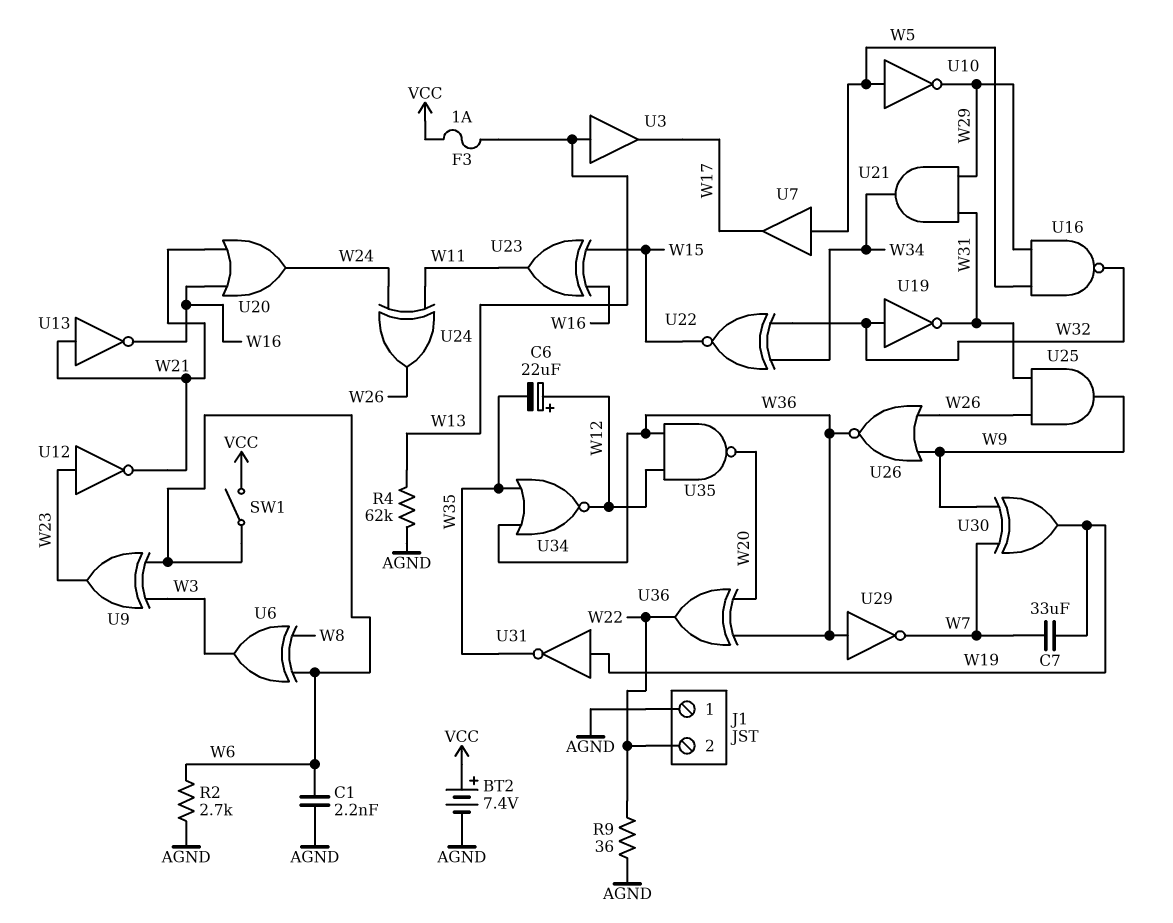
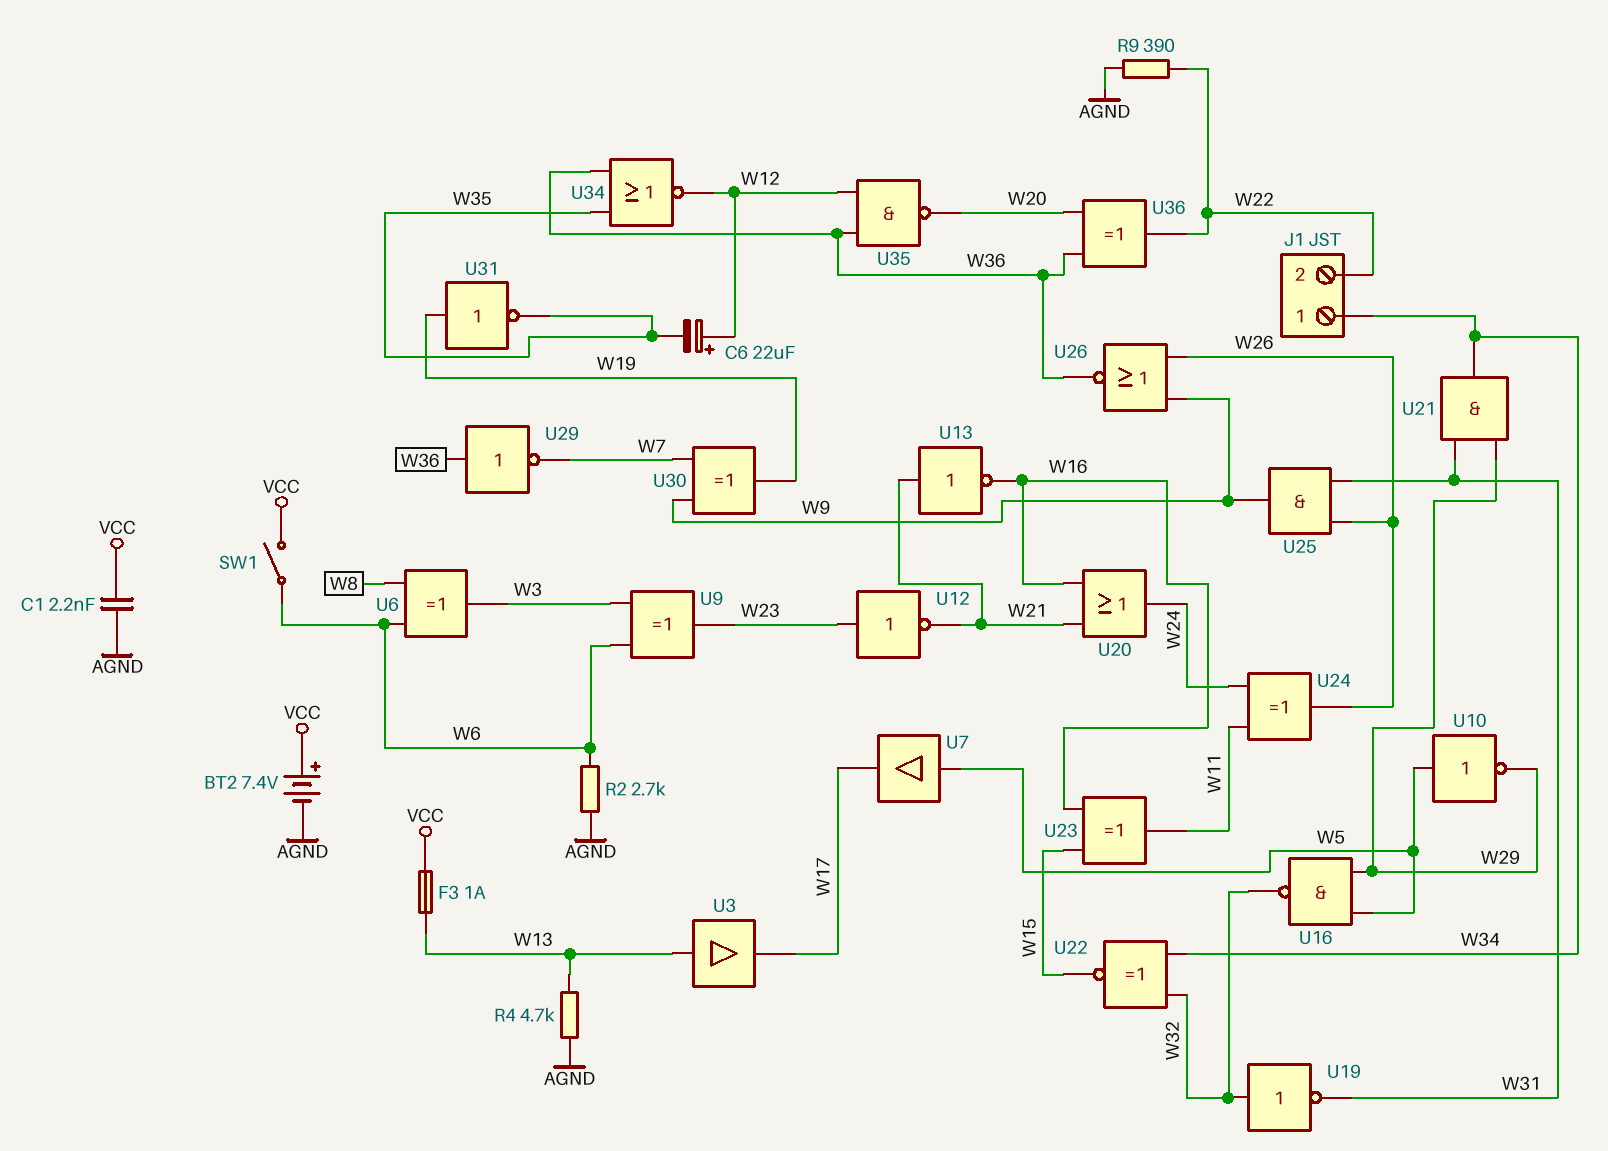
C1: 2.2nF (AGND, W6) -> 2.2nF (AGND, VCC)
C7: 33uF (W7, W19) -> none
J1 pin 1: AGND -> W34
R4: 62k (AGND, W13) -> 4.7k (AGND, W13)
R9: 36 (AGND, W22) -> 390 (AGND, W22)

